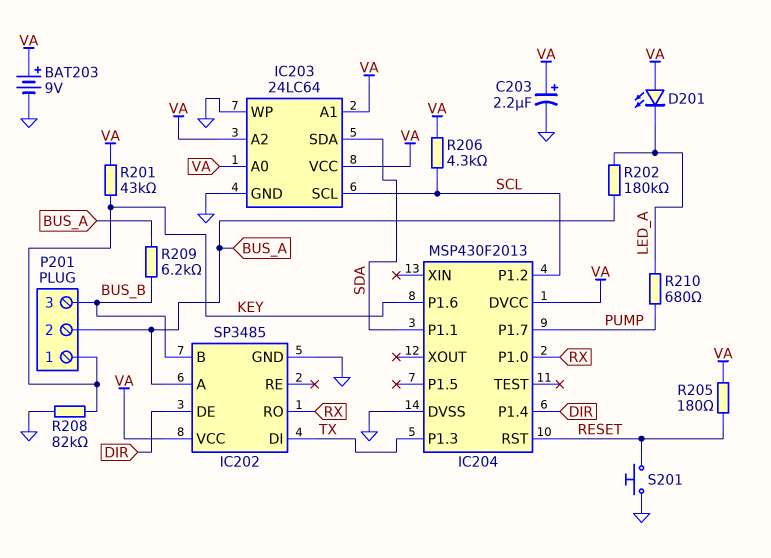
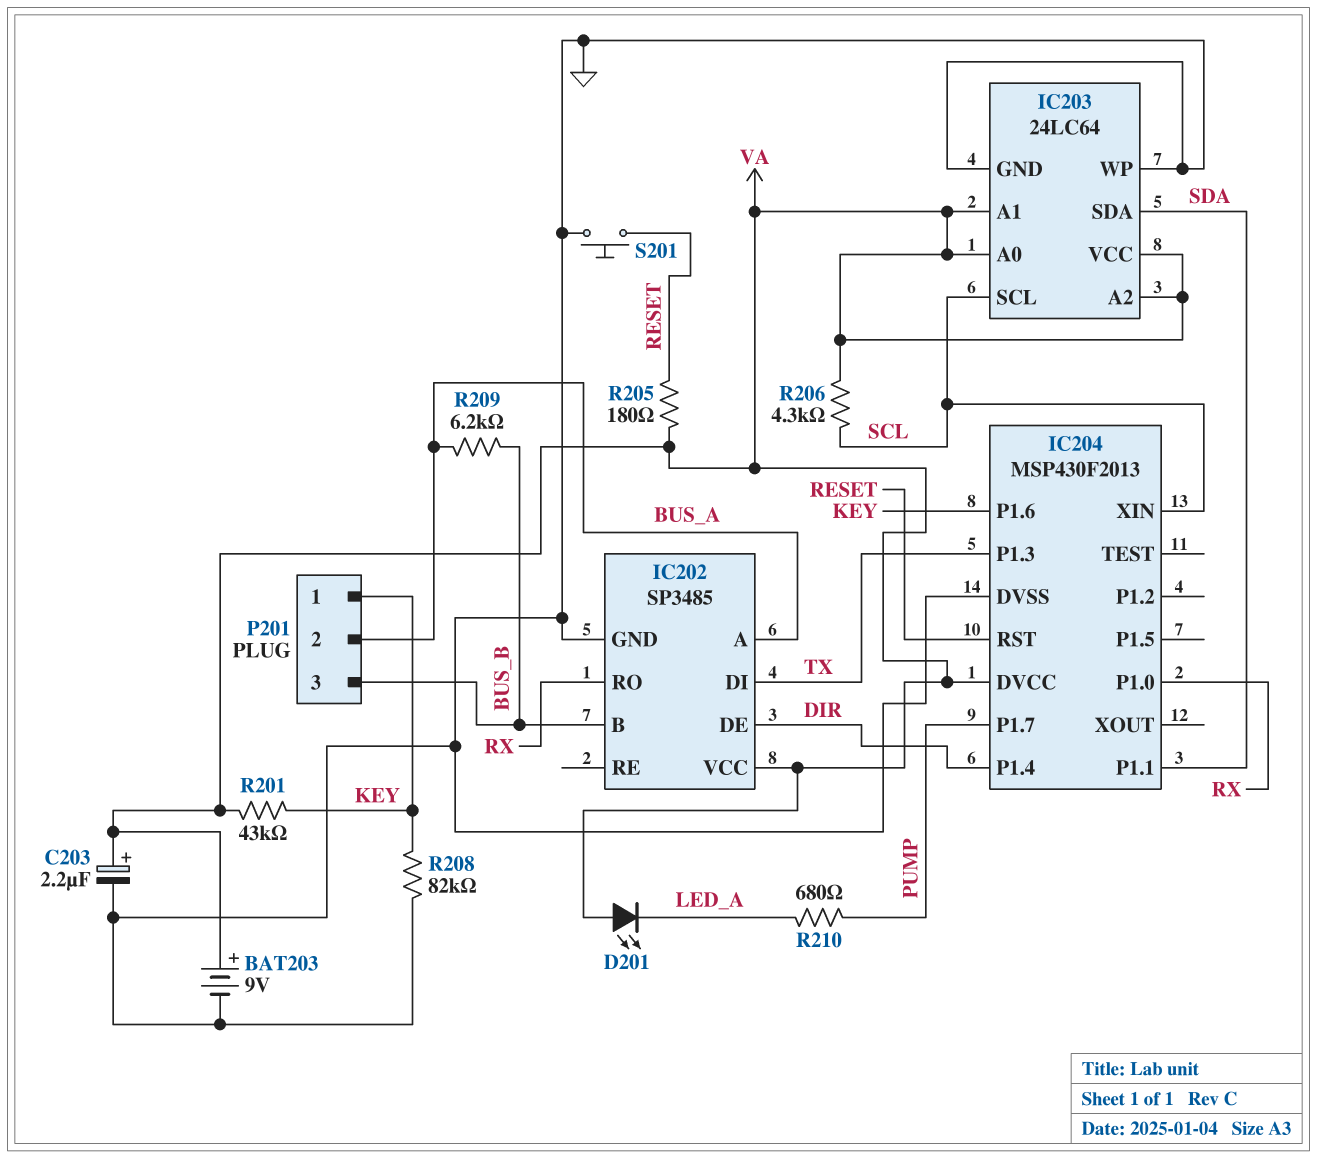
IC204 pin P1.2: SCL -> none
IC204 pin XIN: none -> SCL
R202: 180k (BUS_A, LED_A) -> none

